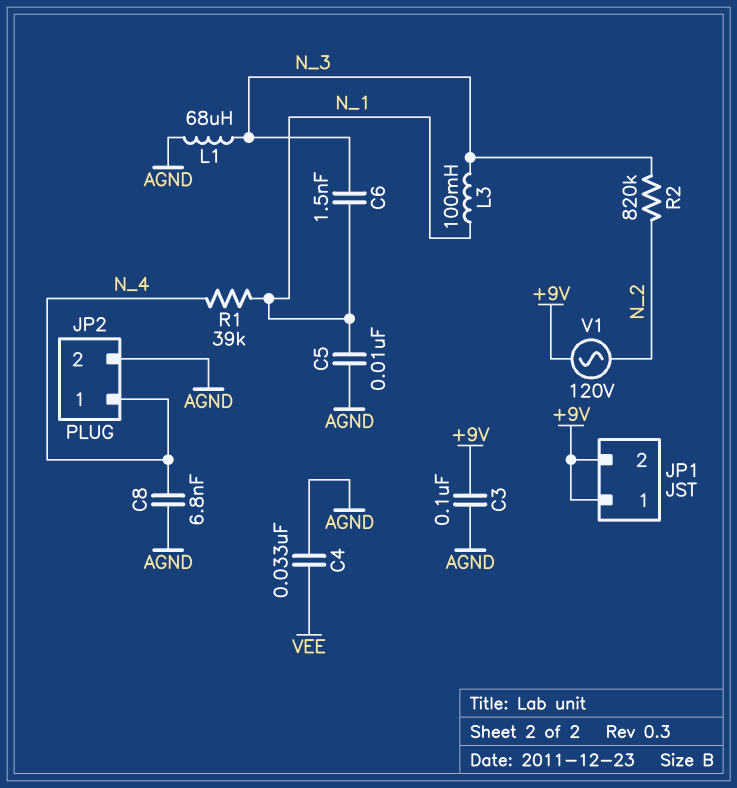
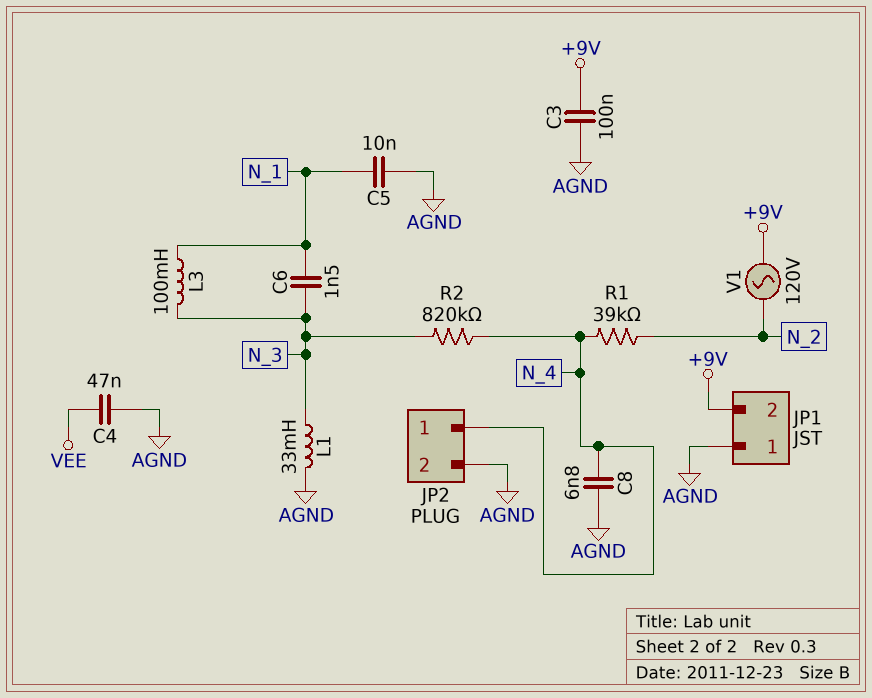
C4: 33nF (AGND, VEE) -> 47nF (AGND, VEE)
JP1 pin 1: +9V -> AGND
L1: 68uH (AGND, N_3) -> 33mH (AGND, N_3)
R1: 39k (N_1, N_4) -> 39k (N_2, N_4)
R2: 820k (N_2, N_3) -> 820k (N_3, N_4)

